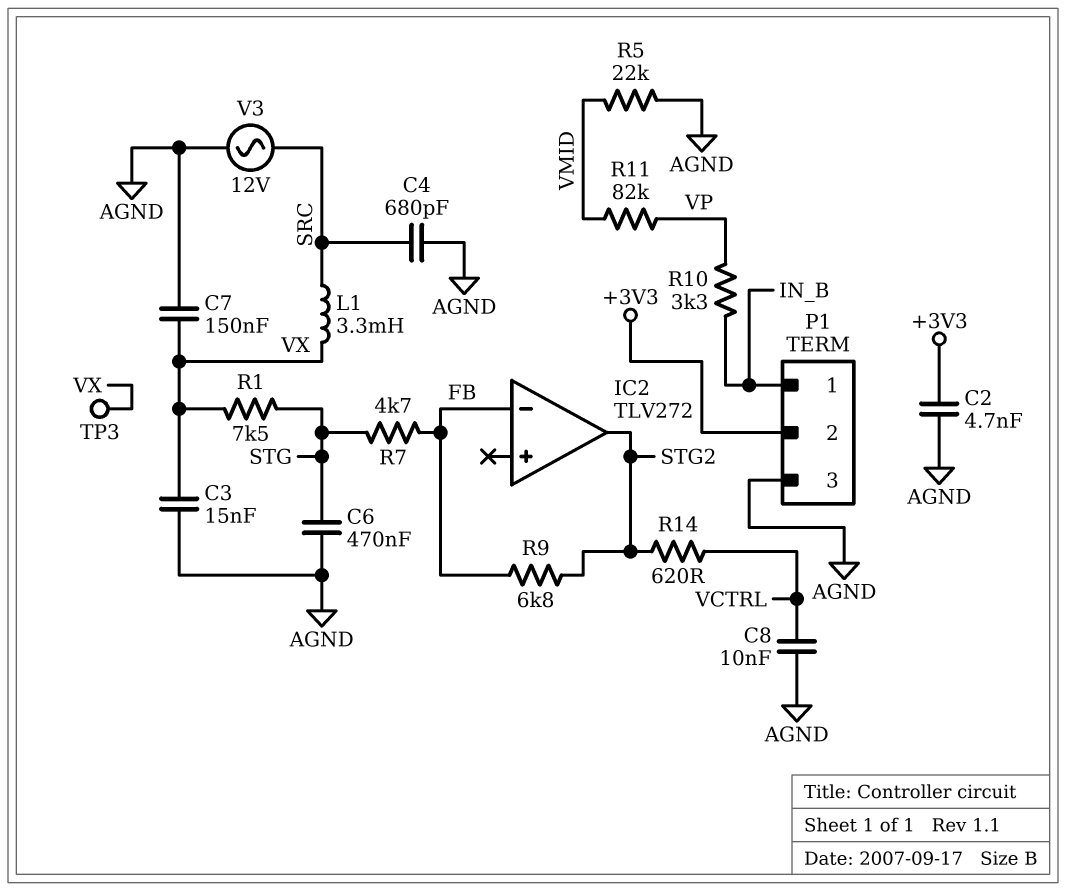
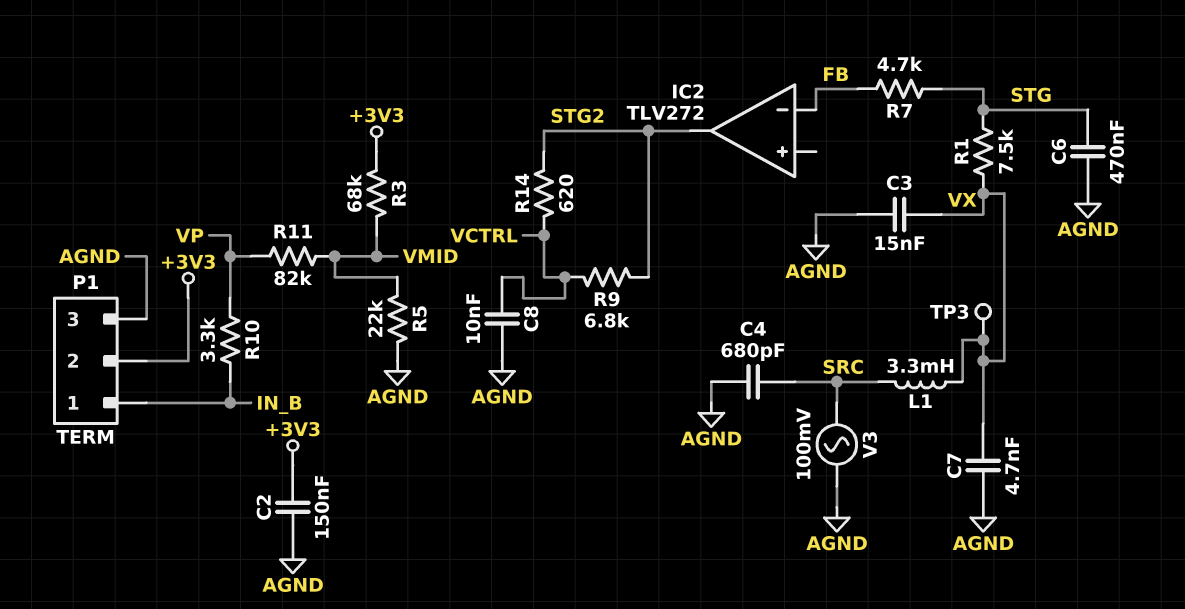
C2: 4.7nF (+3V3, AGND) -> 150nF (+3V3, AGND)
C7: 150nF (AGND, VX) -> 4.7nF (AGND, VX)
R3: none -> 68k (+3V3, VMID)
R9: 6.8k (FB, STG2) -> 6.8k (STG2, VCTRL)
V3: AC 12V (AGND, SRC) -> AC 100mV (AGND, SRC)

